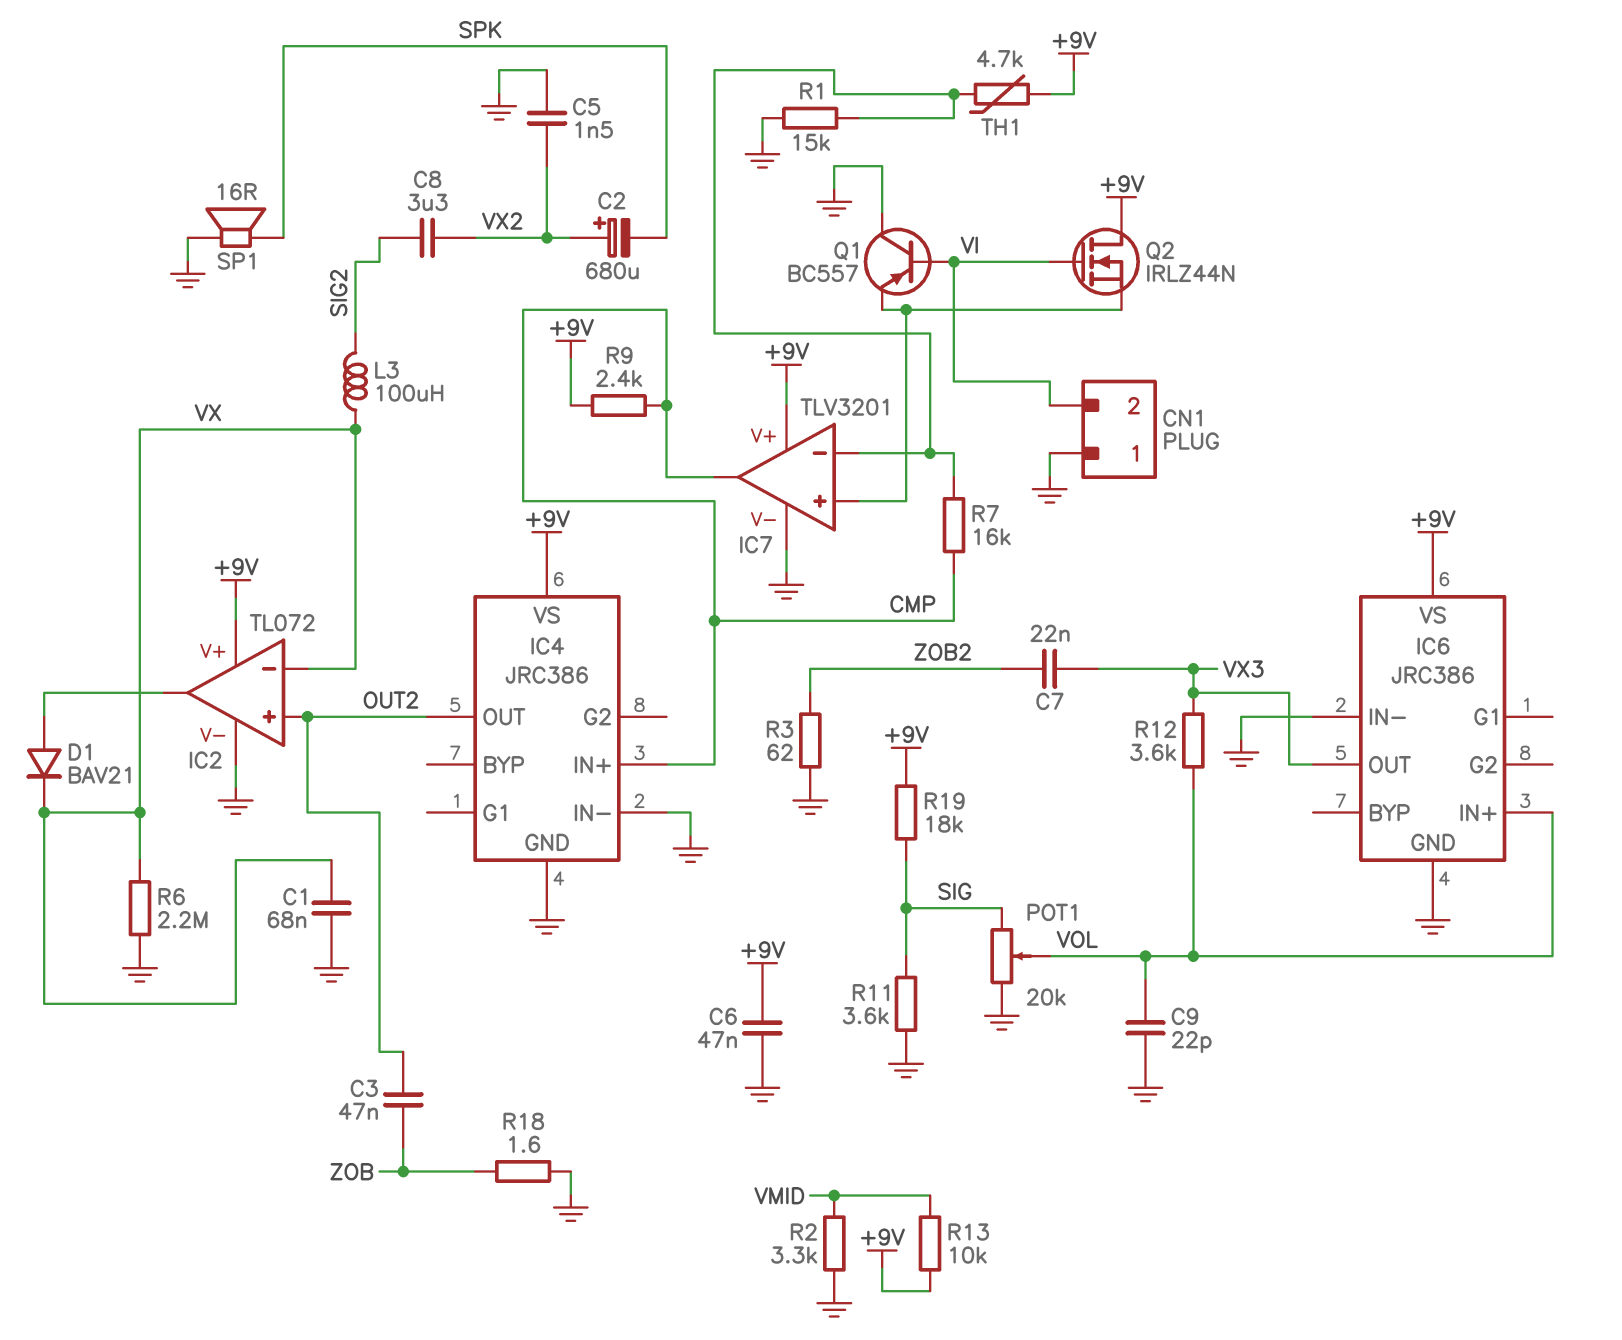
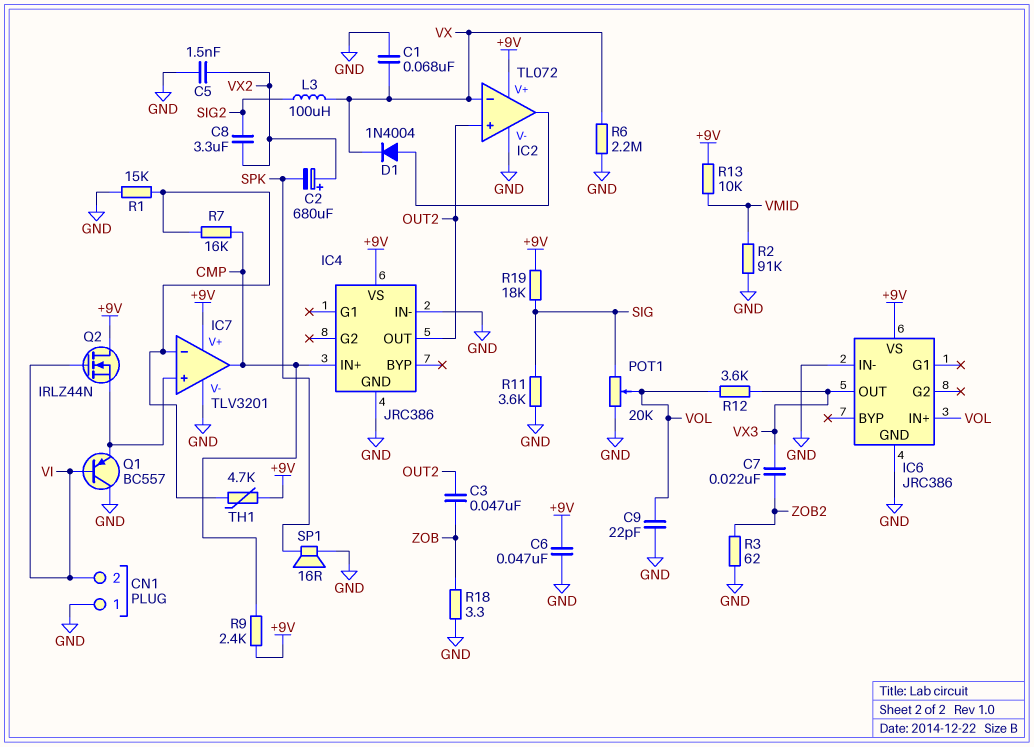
D1: diode BAV21 (A IC2/out, K VX) -> diode 1N4004 (A IC2/out, K VX)
R2: 3.3k (GND, VMID) -> 91k (GND, VMID)
R18: 1.6 (GND, ZOB) -> 3.3 (GND, ZOB)

